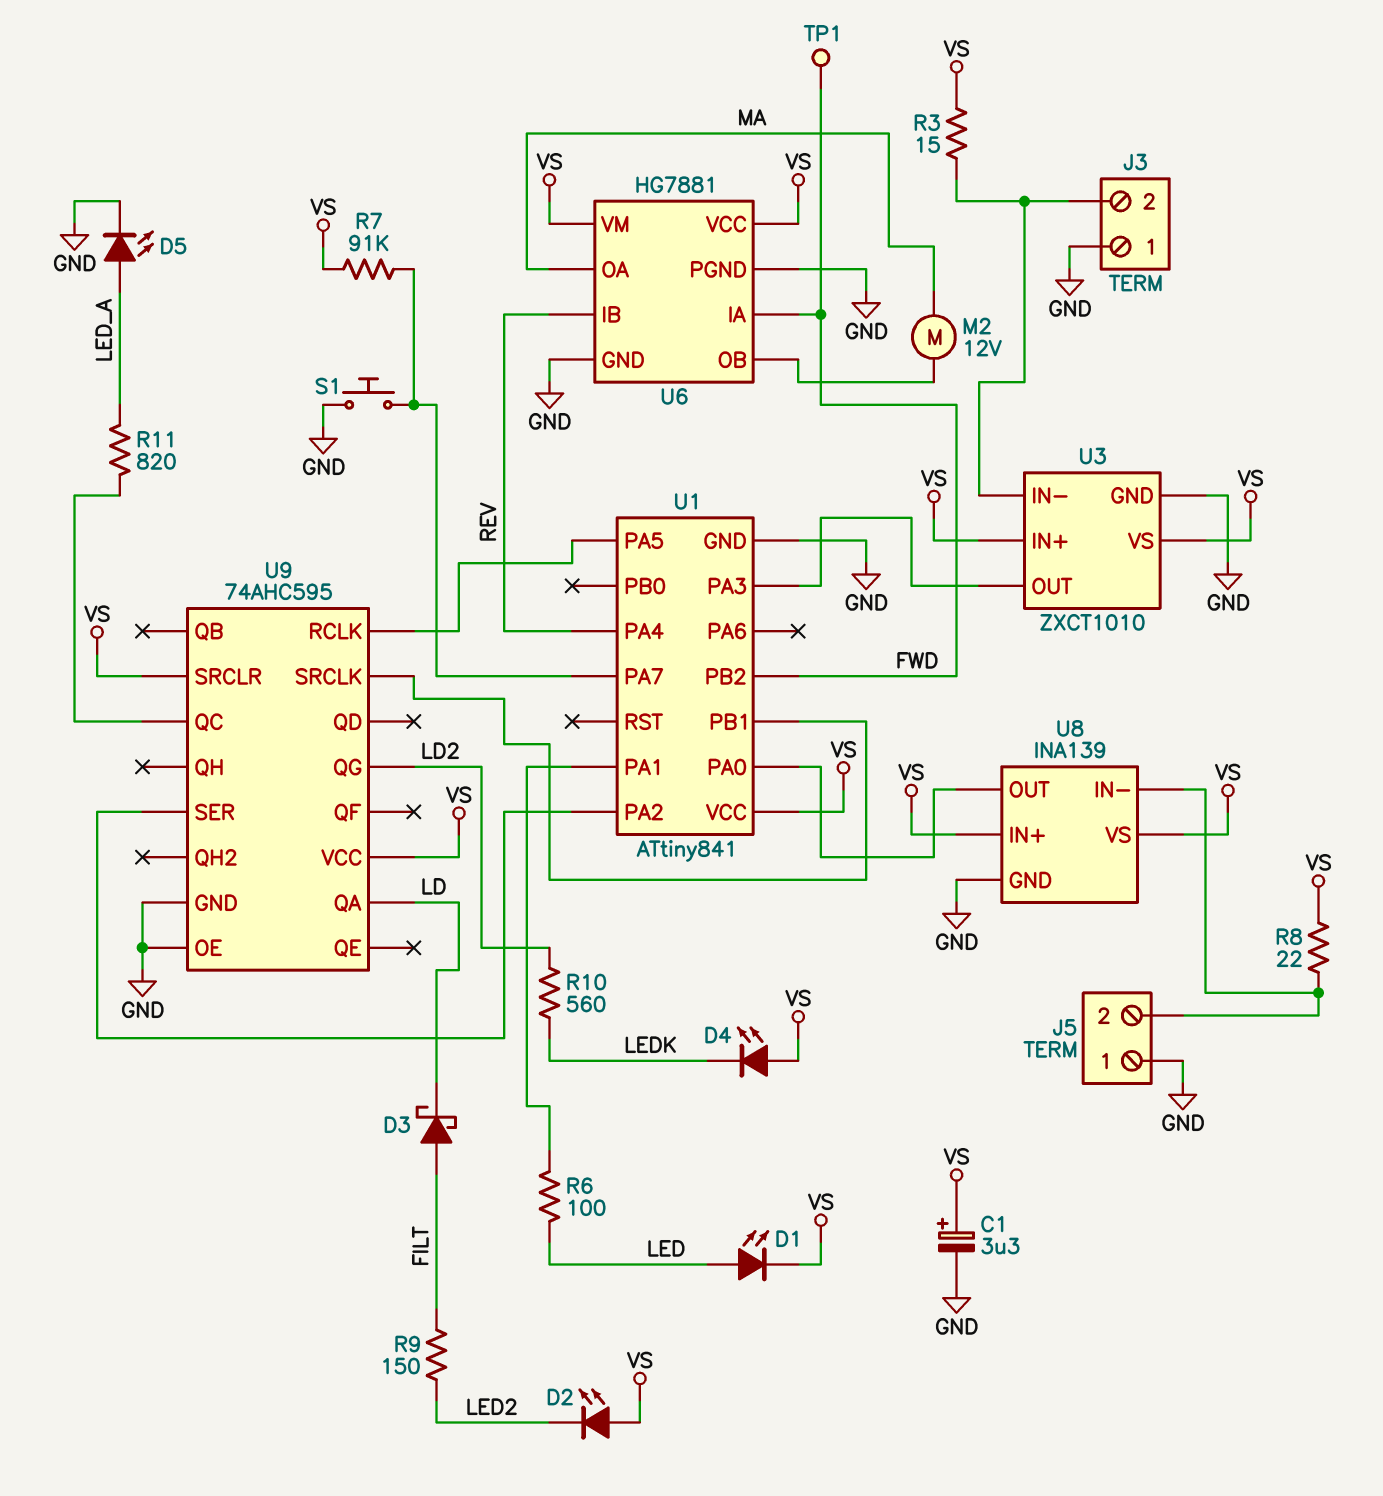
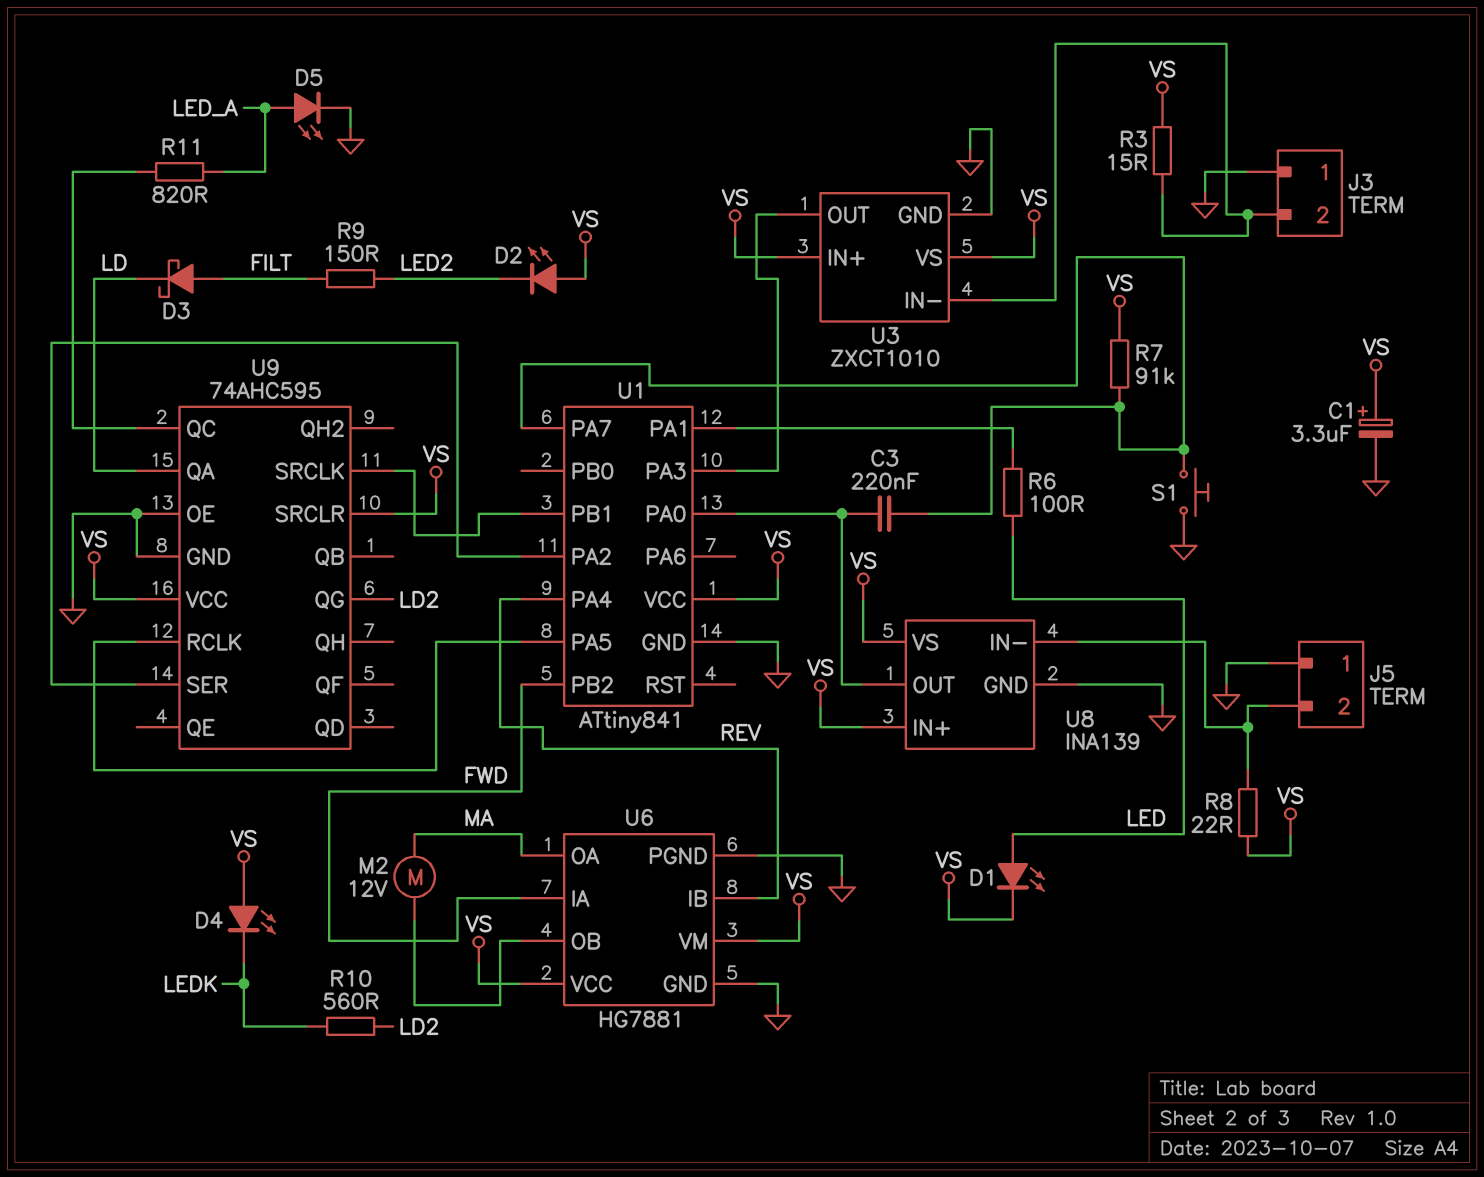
C3: none -> 220nF (U1/PA0, U1/PA7)
TP1: test point (FWD) -> none

